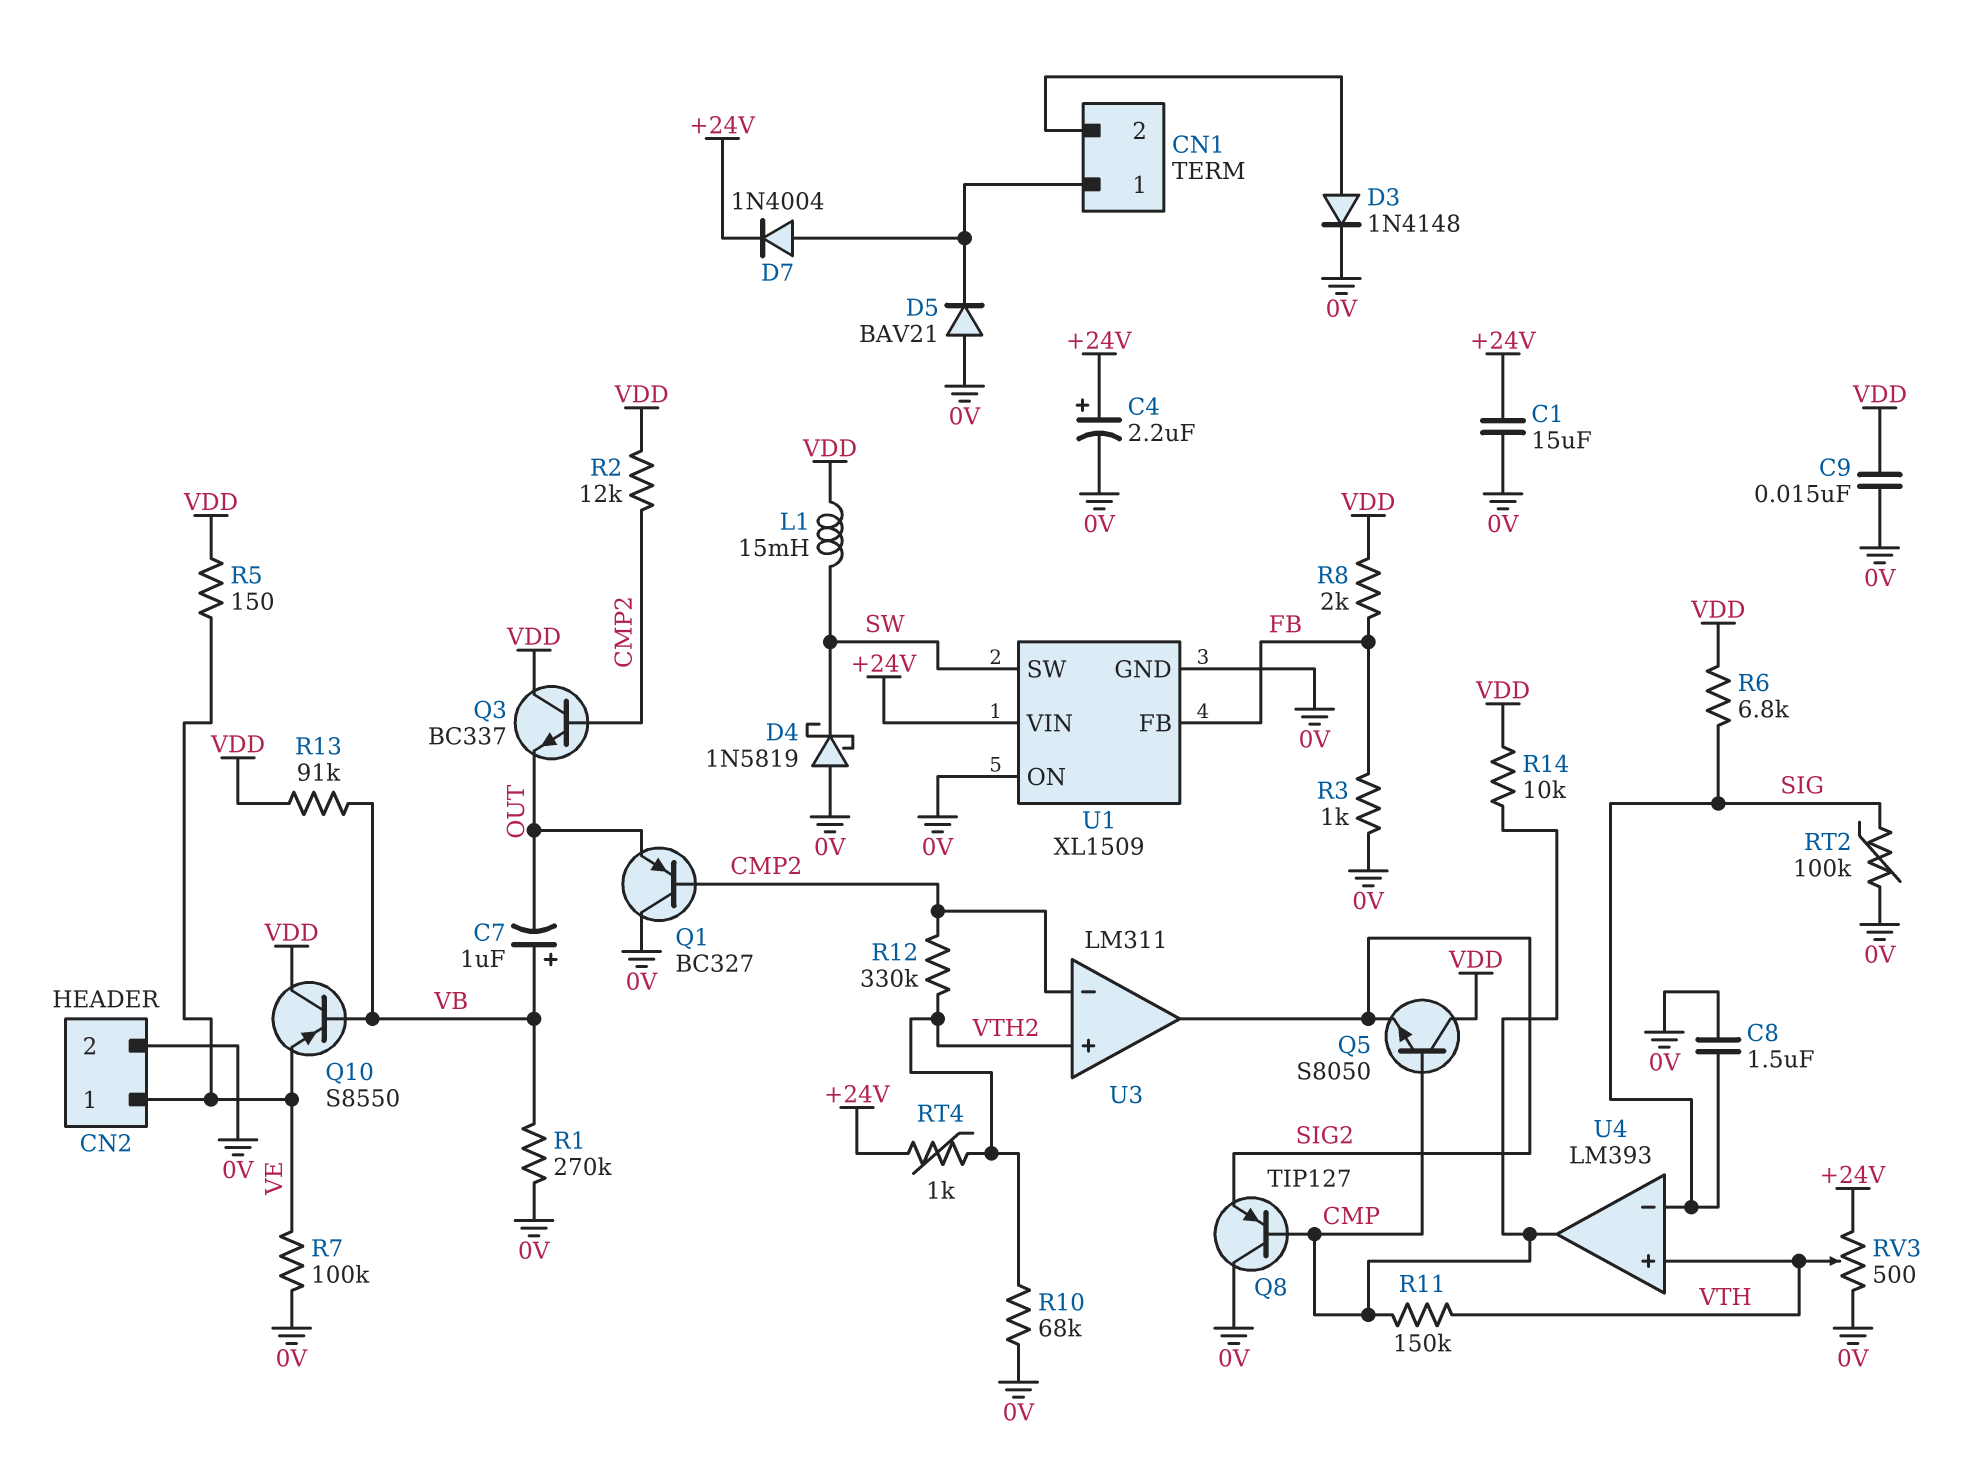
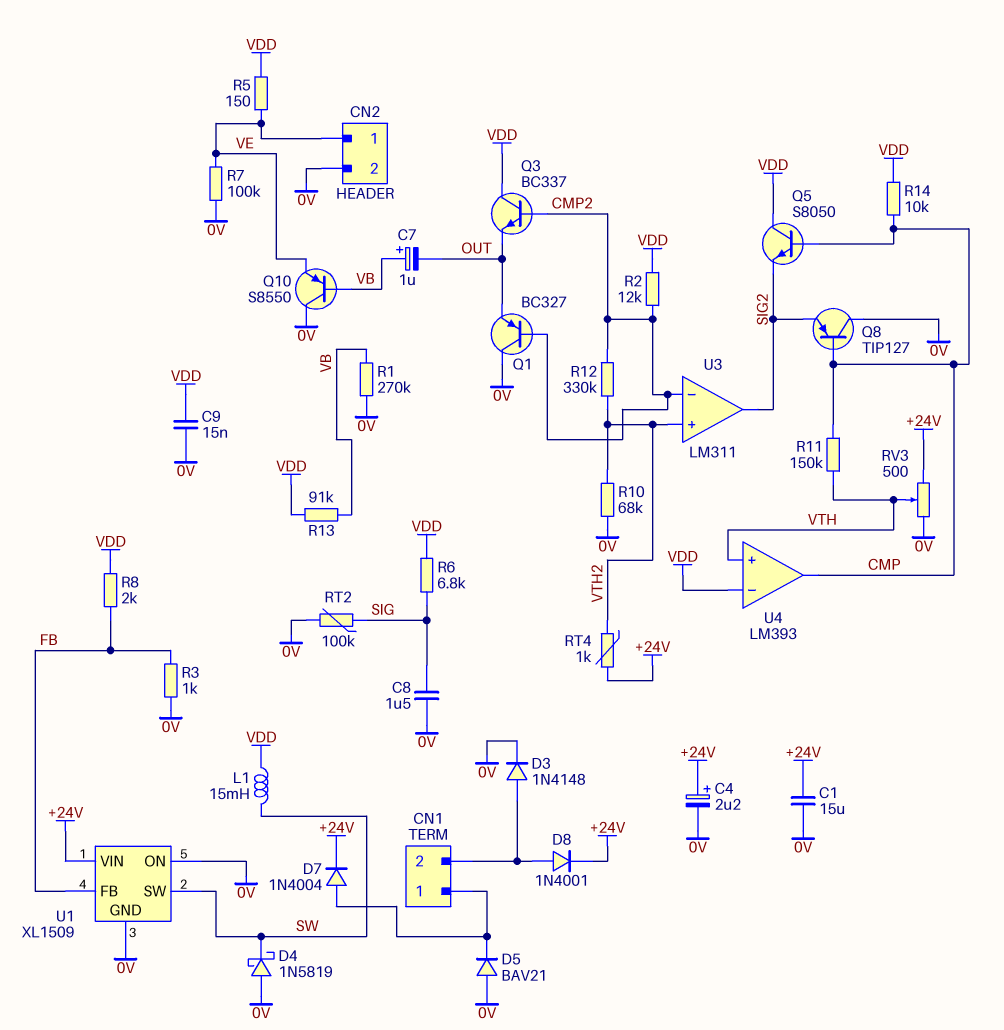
D8: none -> diode 1N4001 (A CN1/2, K +24V)
Q10: PNP S8550 (B VB, C VDD, E VE) -> PNP S8550 (B VB, C 0V, E VE)
U4 pin in-: SIG -> VDD

